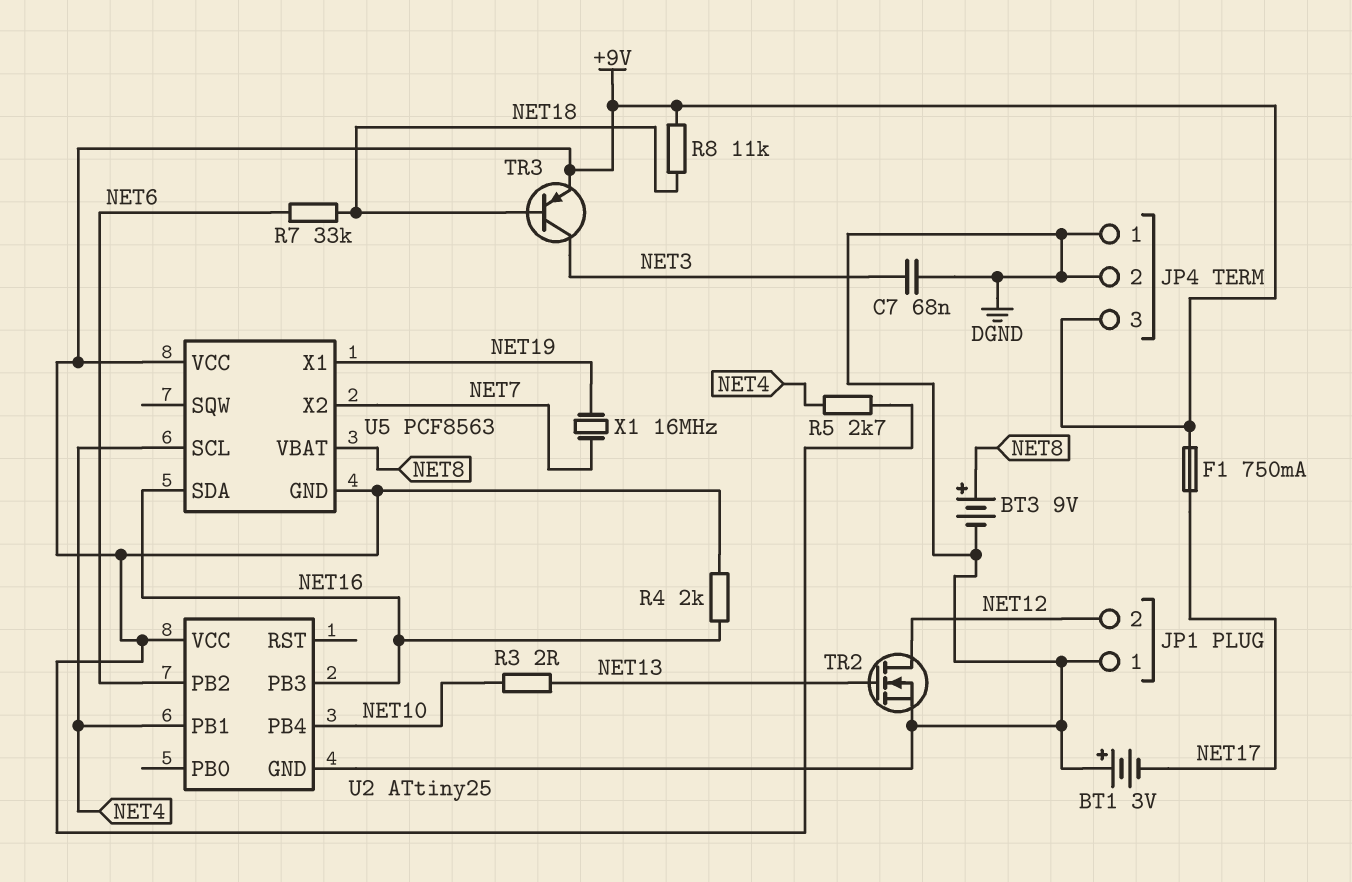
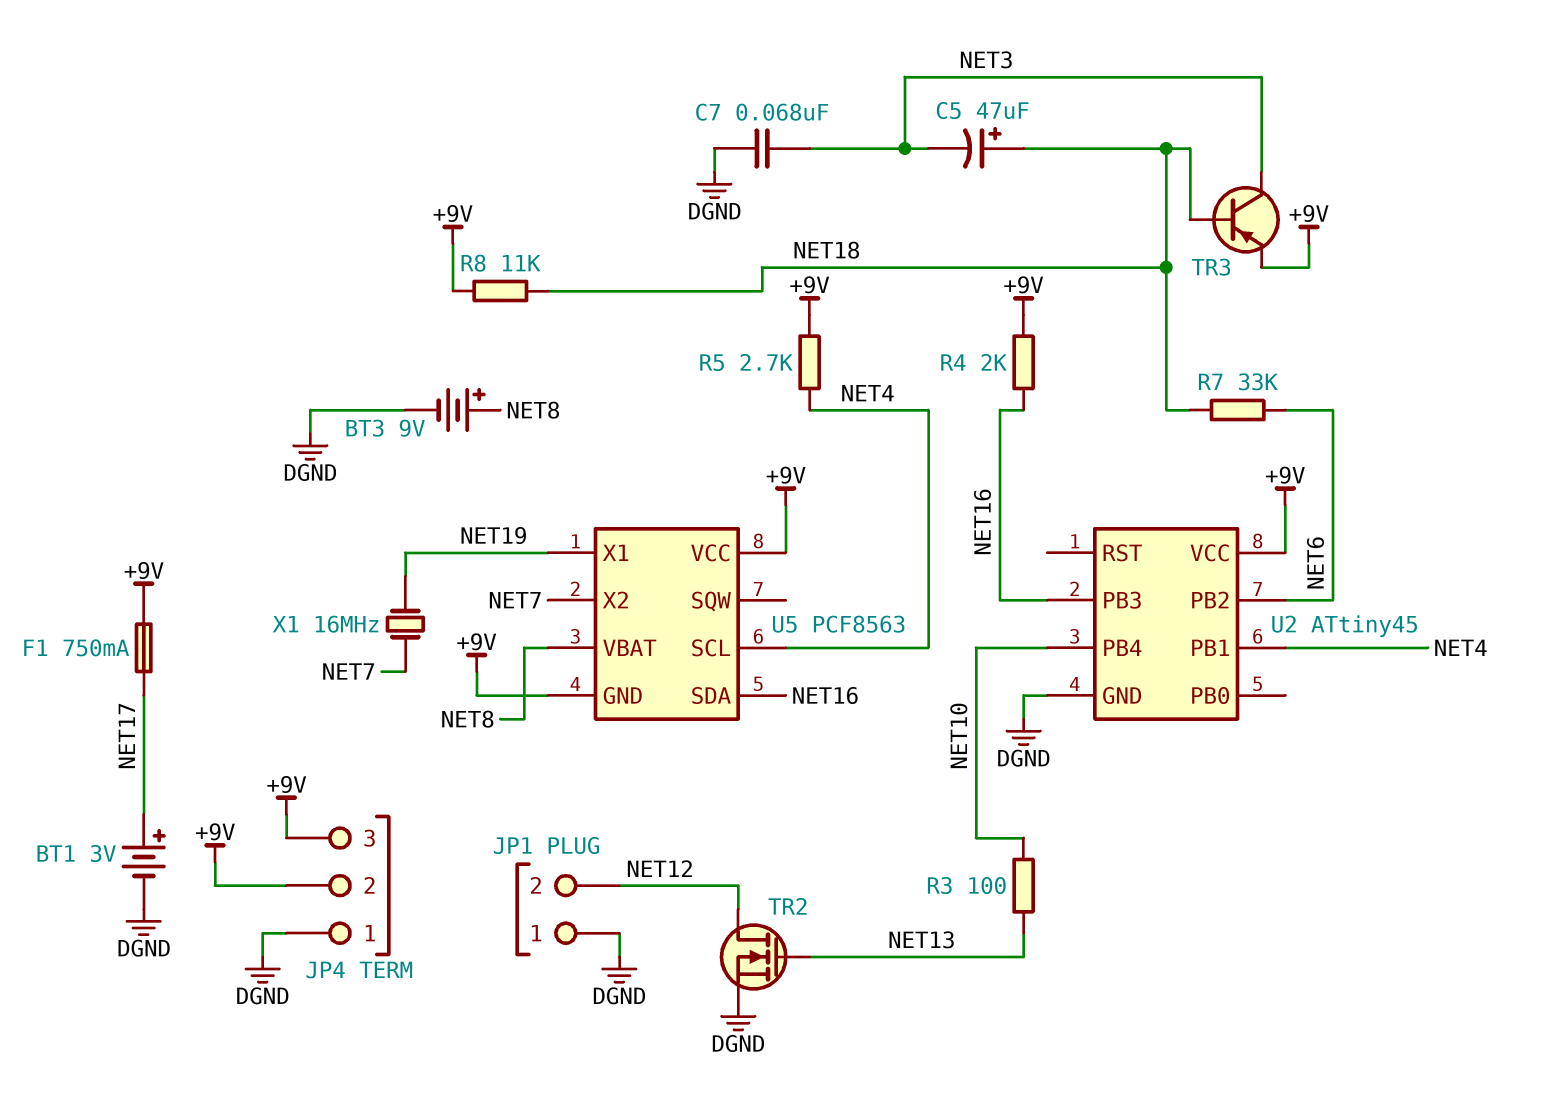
BT1: 3V (plus DGND, minus NET17) -> 3V (plus NET17, minus DGND)
C5: none -> 47uF (plus NET18, minus NET3)
JP4 pin 2: DGND -> +9V
R3: 2 (NET10, NET13) -> 100 (NET10, NET13)
U2: ATtiny25 -> ATtiny45

